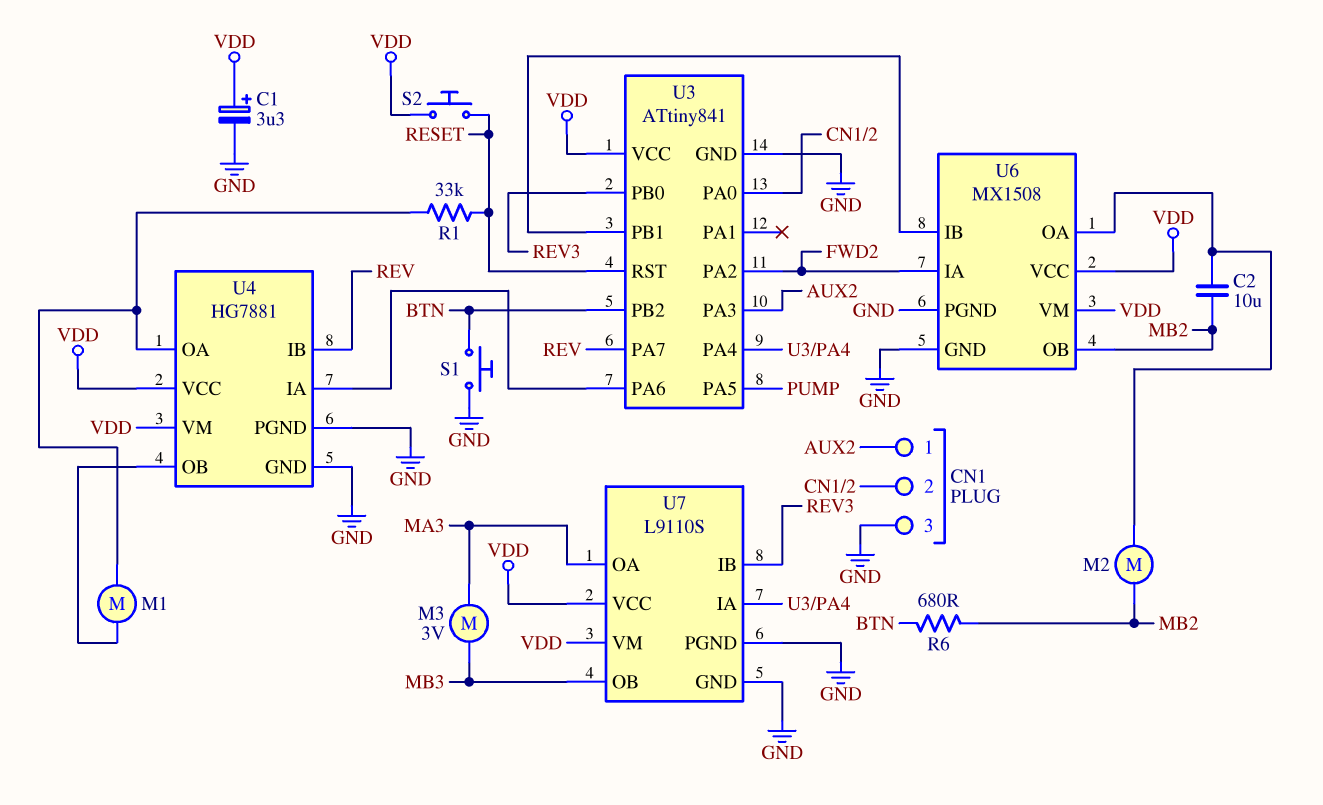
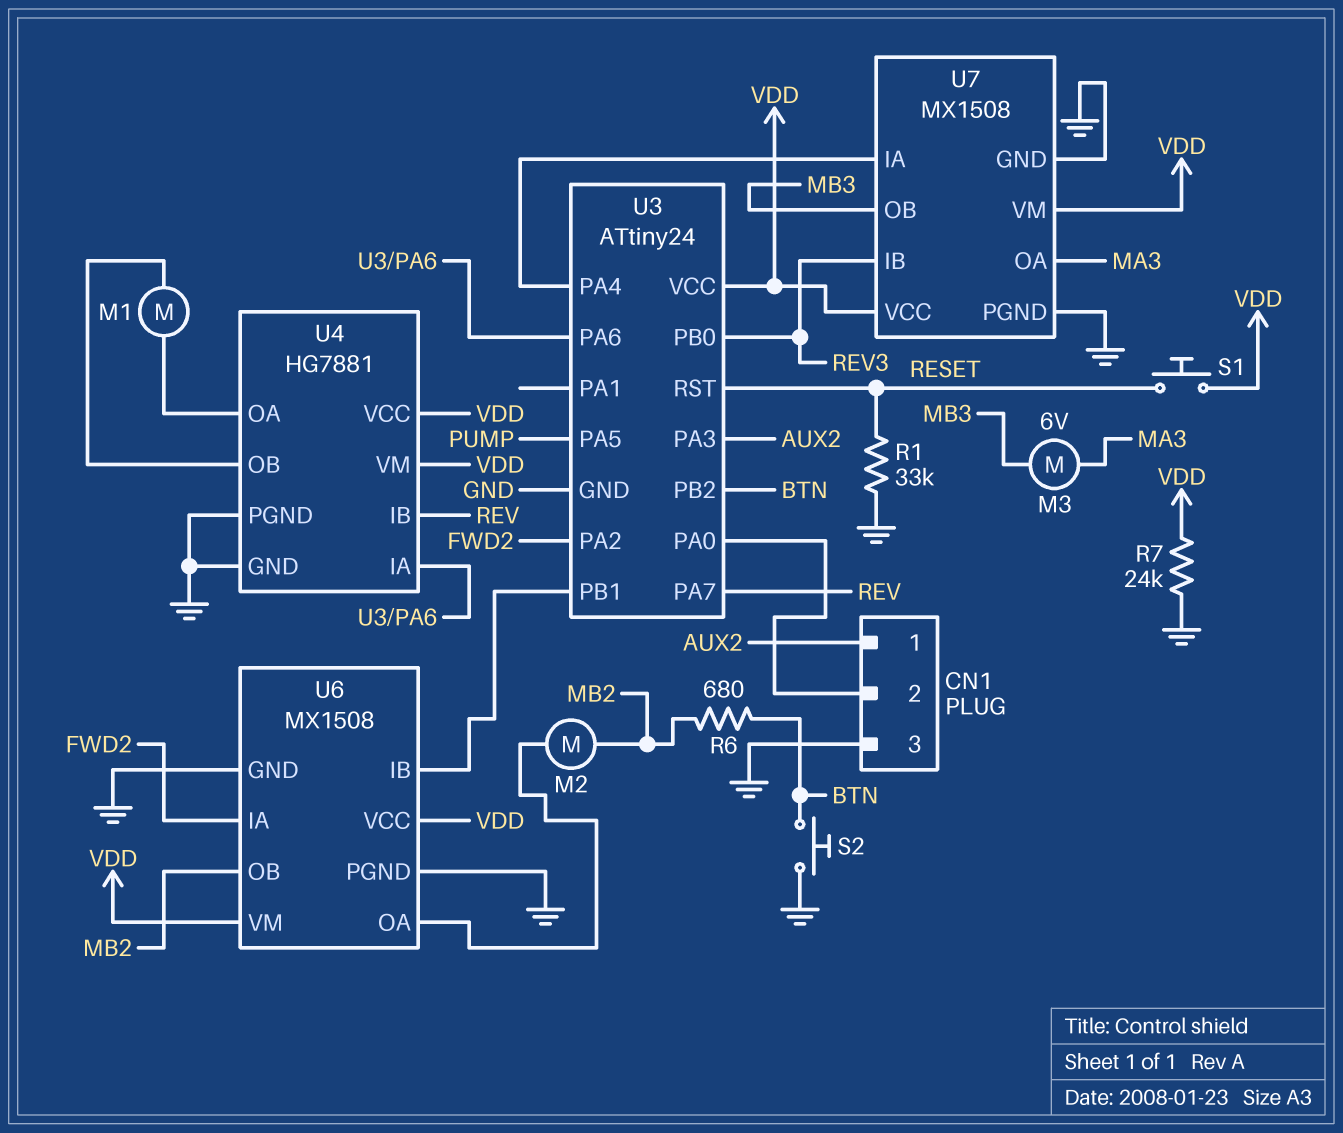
C1: 3.3uF (plus VDD, minus GND) -> none
C2: 10uF (MB2, U6/OA) -> none
M3: motor 3V (MA3, MB3) -> motor 6V (MA3, MB3)
R1: 33k (RESET, U4/OA) -> 33k (GND, RESET)
R7: none -> 24k (GND, VDD)
S1: button (BTN, GND) -> button (RESET, VDD)
S2: button (RESET, VDD) -> button (BTN, GND)
U3: ATtiny841 -> ATtiny24
U7: L9110S -> MX1508

